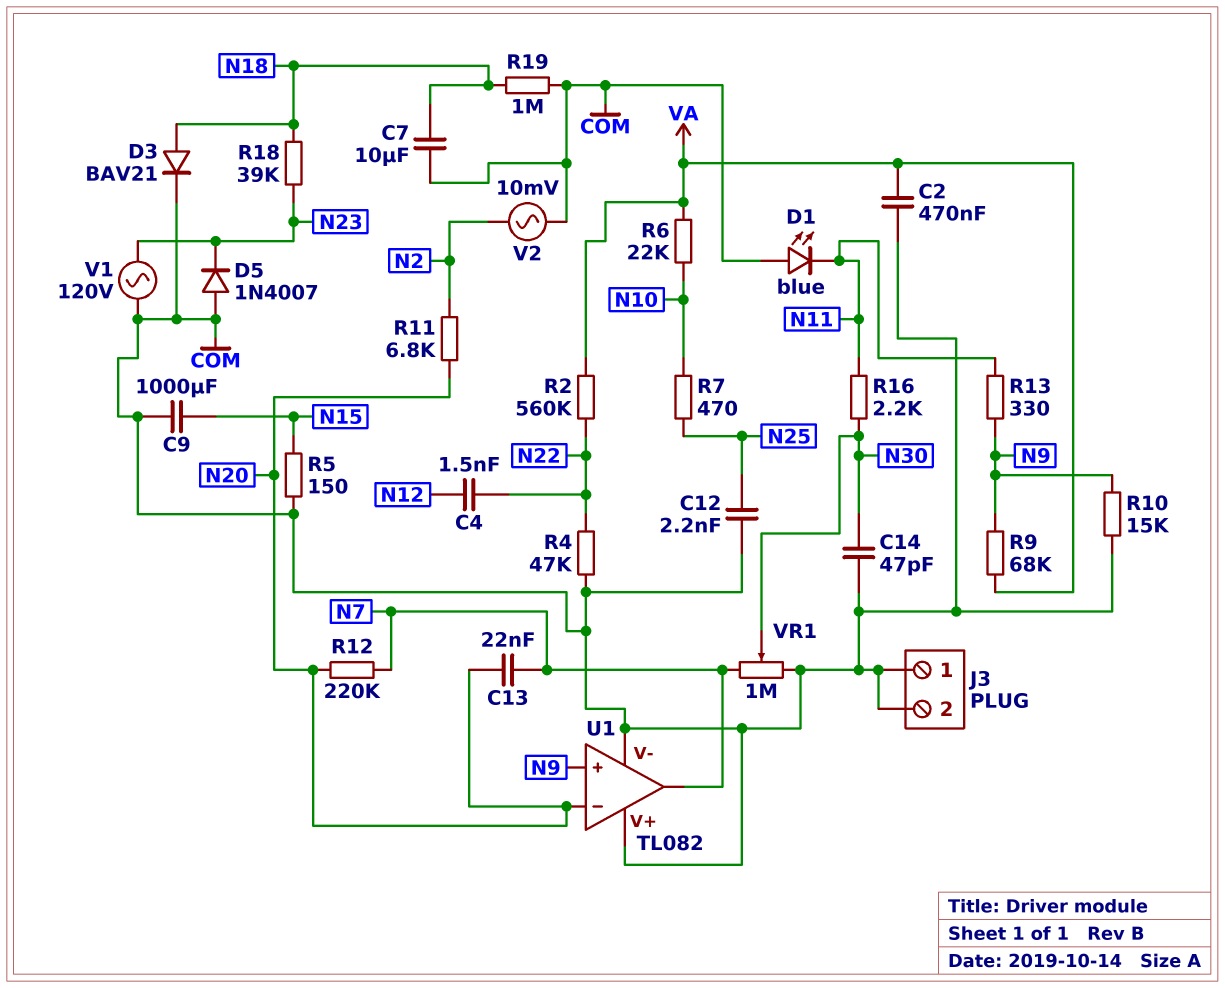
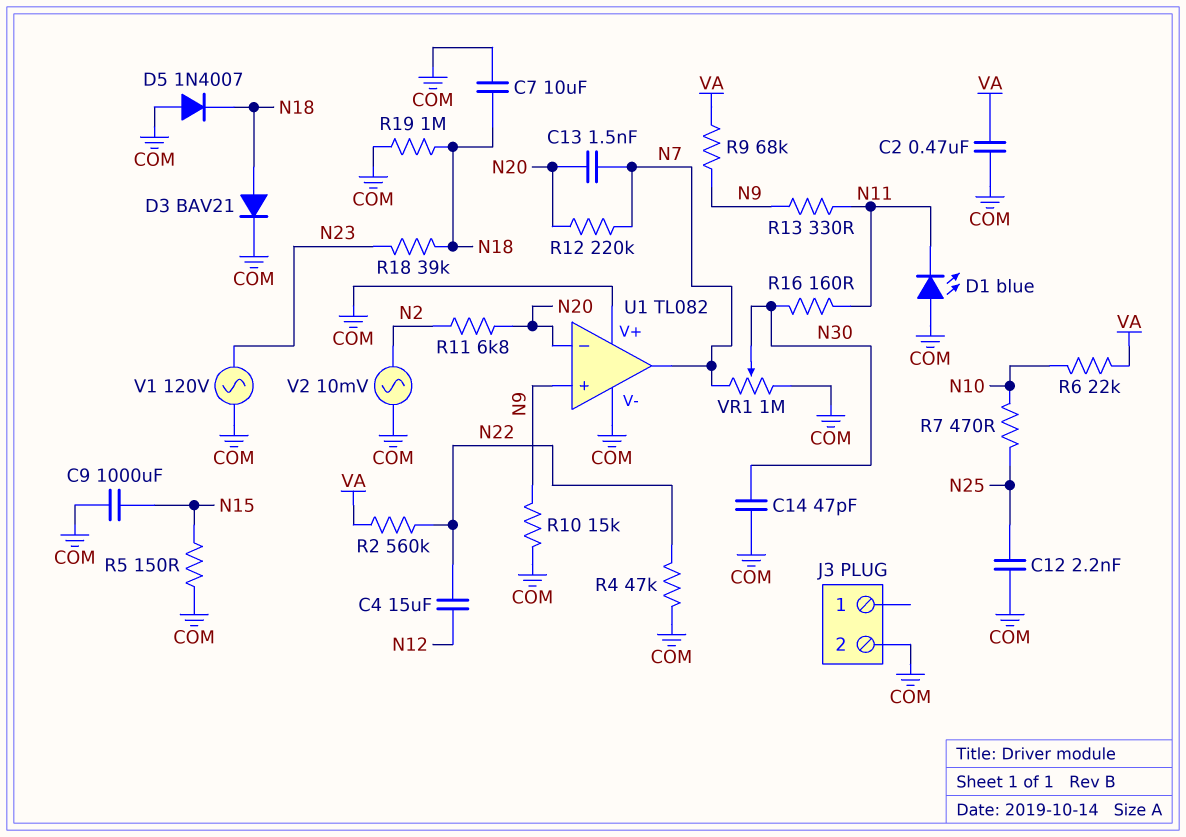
C4: 1.5nF (N12, N22) -> 15uF (N12, N22)
C13: 22nF (N7, N20) -> 1.5nF (N7, N20)
D5: diode 1N4007 (A COM, K N23) -> diode 1N4007 (A COM, K N18)
J3 pin 1: COM -> none
R16: 2.2k (N11, N30) -> 160 (N11, N30)

